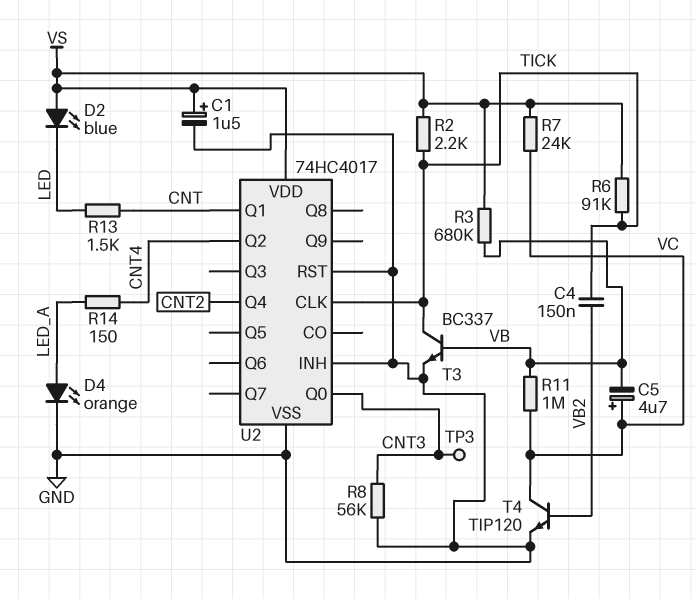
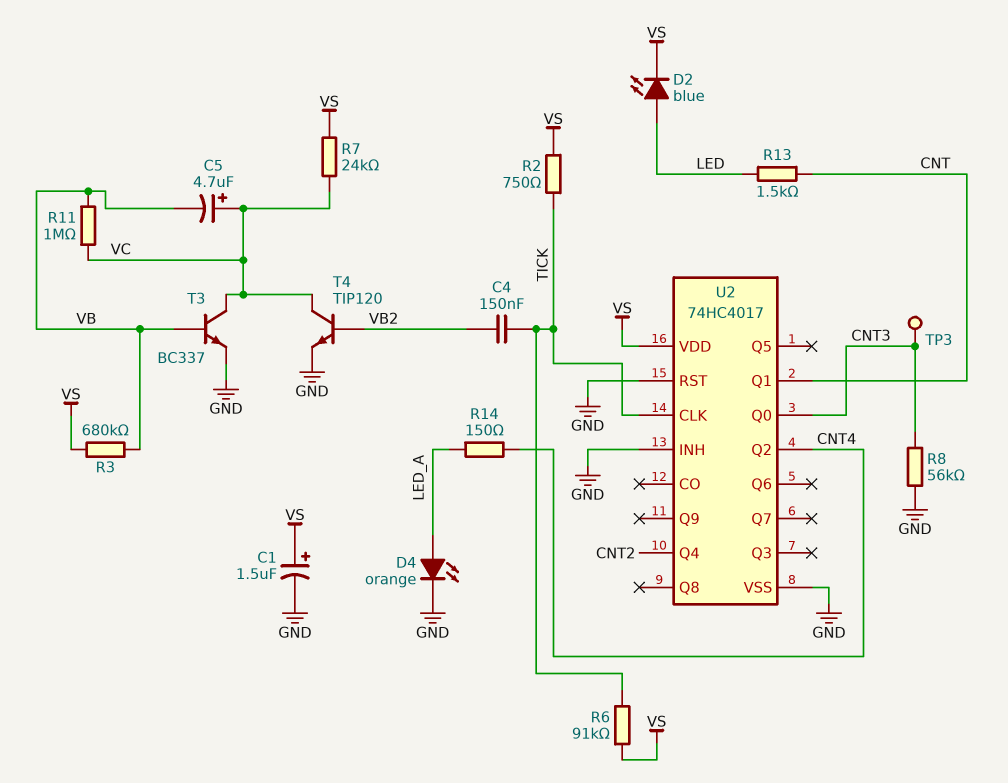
D2: LED blue (A VS, K LED) -> LED blue (A LED, K VS)
R2: 2.2k (TICK, VS) -> 750 (TICK, VS)
T3: NPN BC337 (B VB, C TICK, E GND) -> NPN BC337 (B VB, C VC, E GND)

